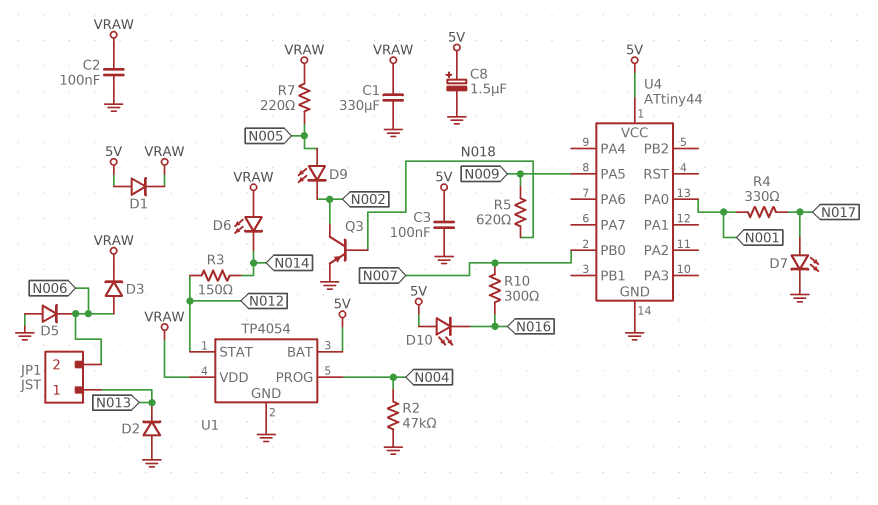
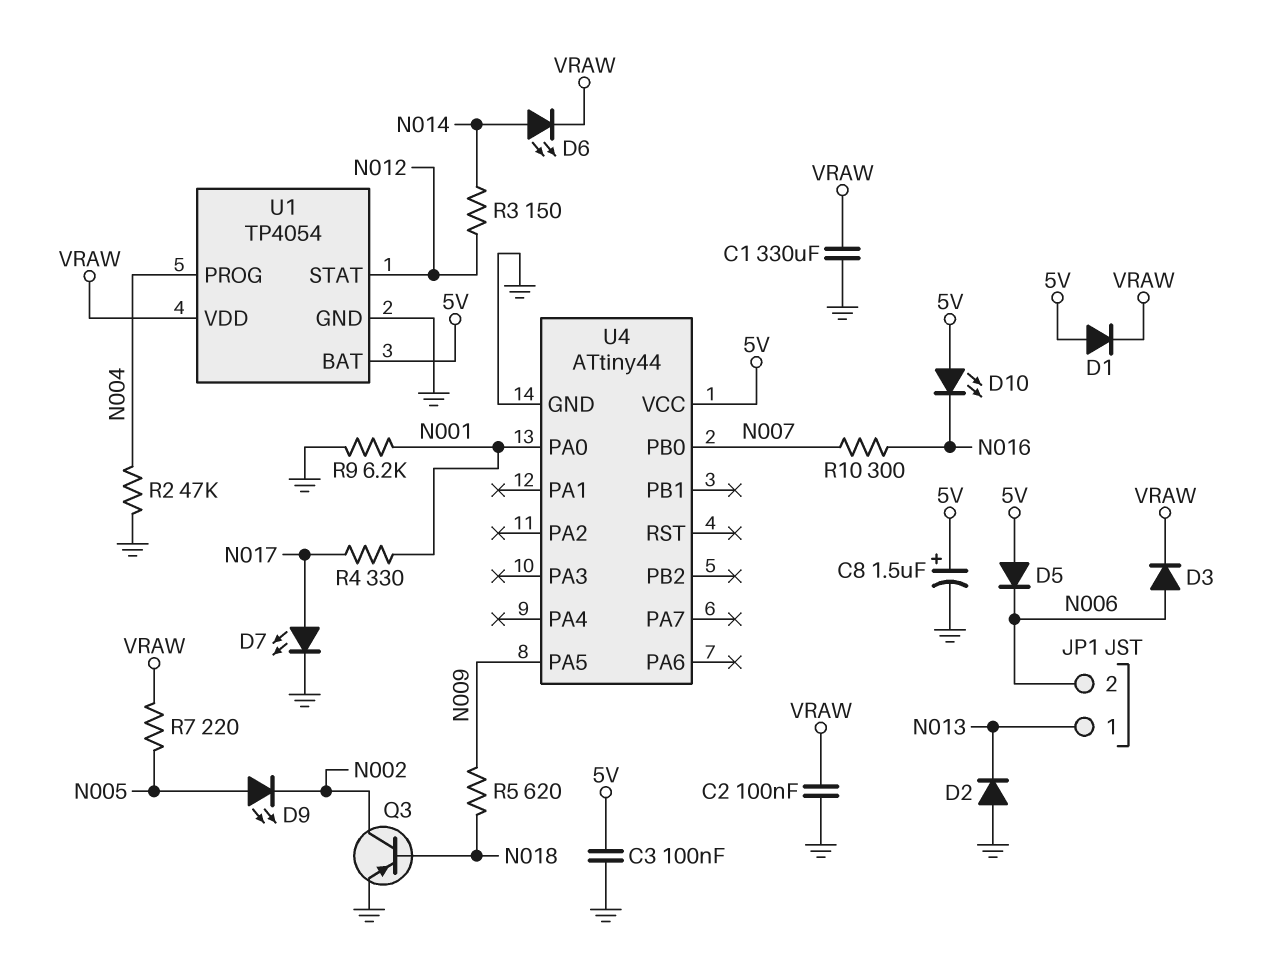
D5: diode (A GND, K N006) -> diode (A 5V, K N006)
D6: LED (A VRAW, K N014) -> LED (A N014, K VRAW)
R9: none -> 6.2k (GND, N001)

